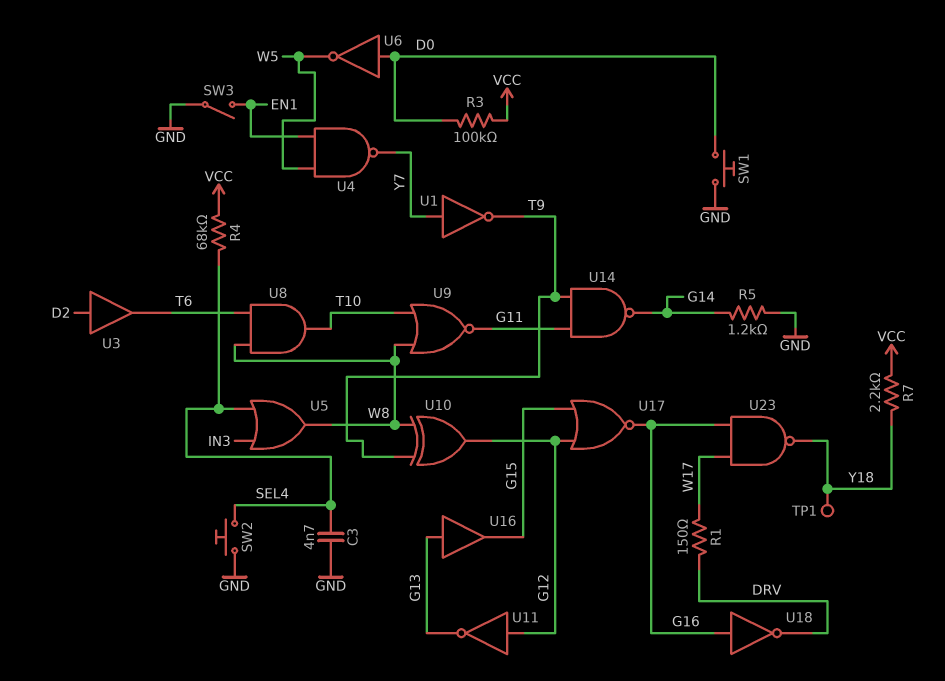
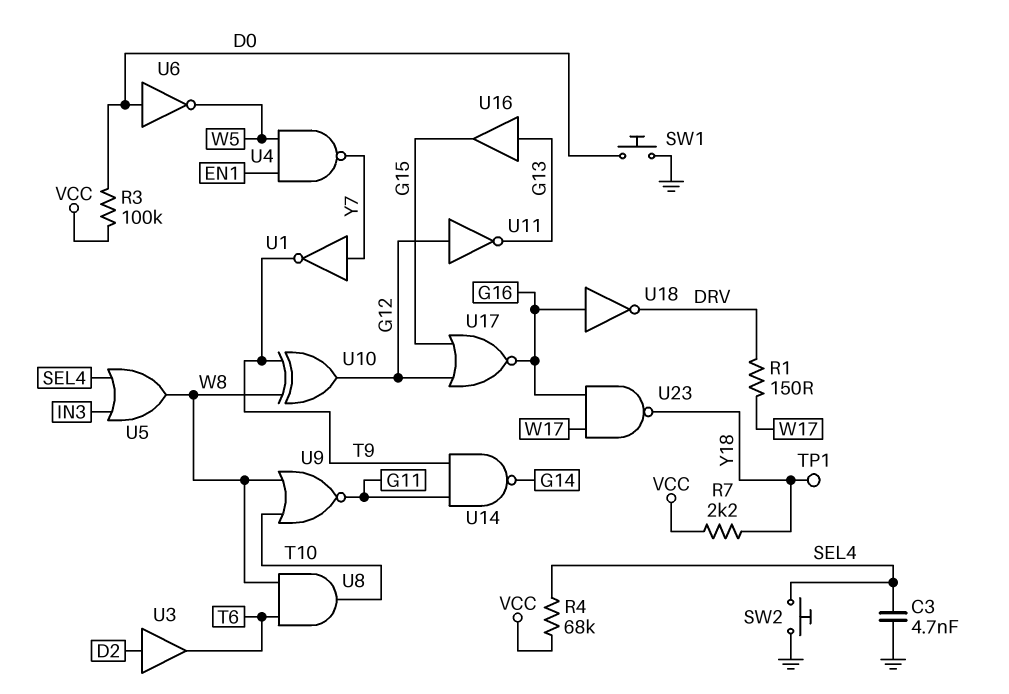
R5: 1.2k (G14, GND) -> none
SW3: switch (EN1, GND) -> none

